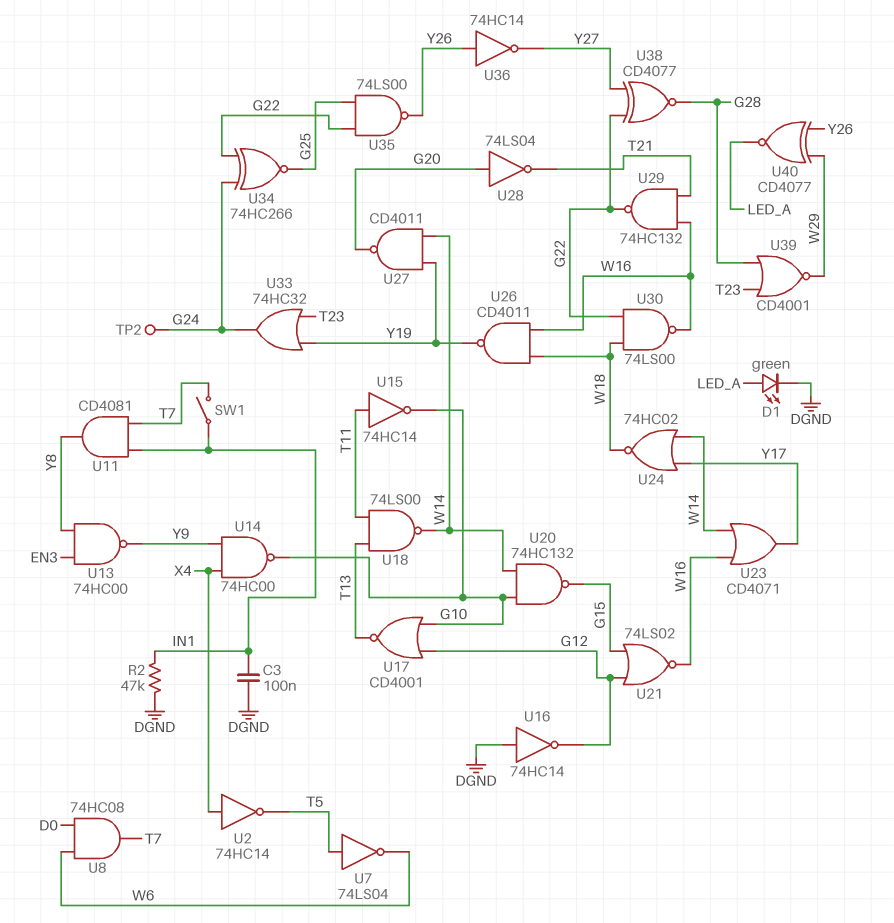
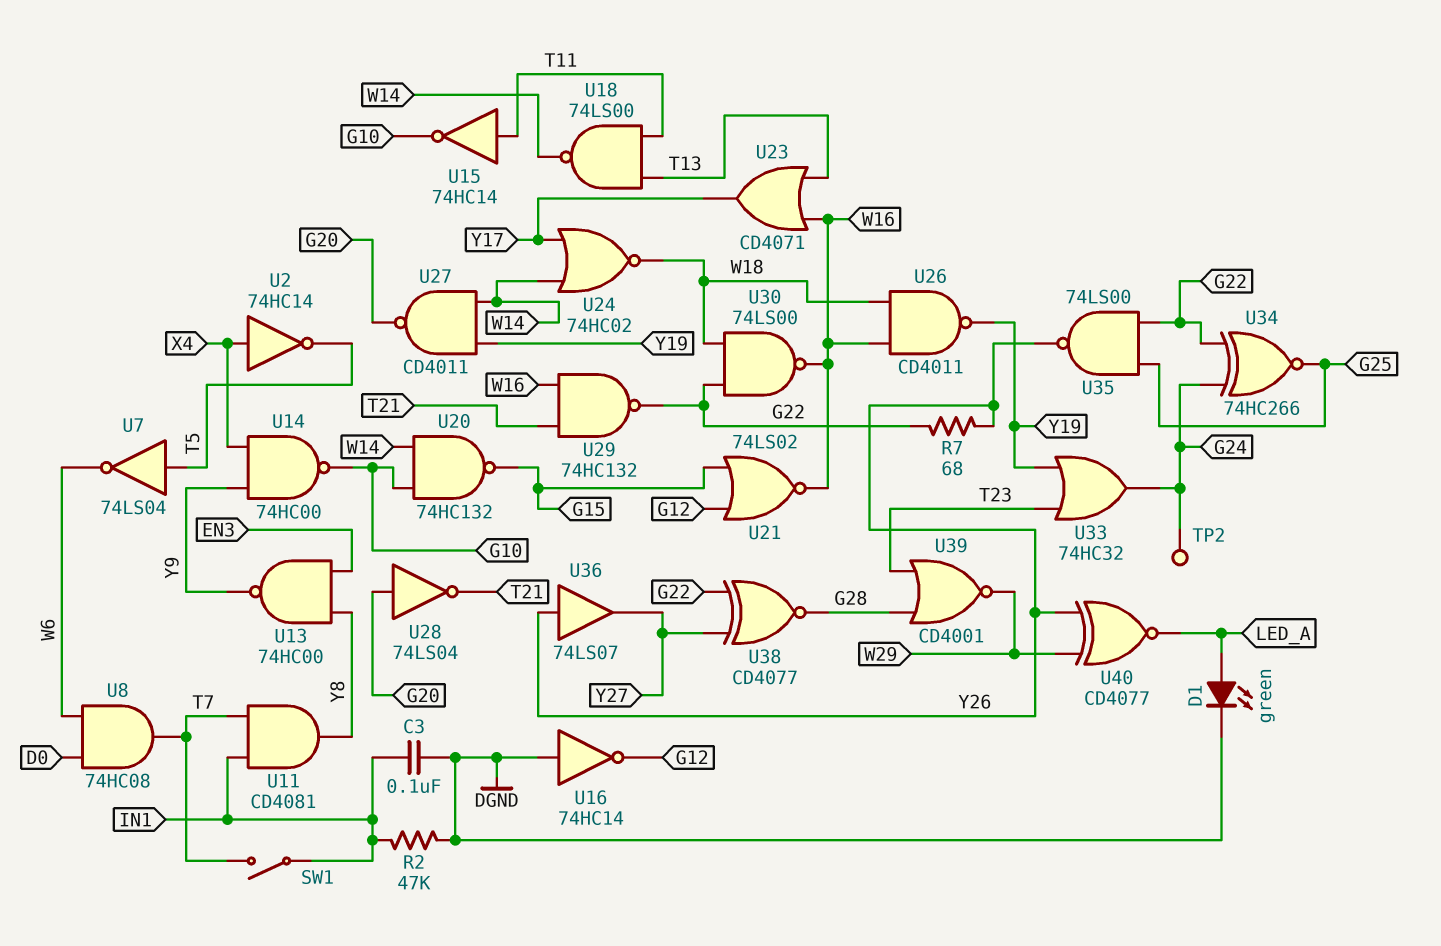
R7: none -> 68 (G22, Y26)
U17: NOR CD4001 (in G10, in G12, out T13) -> none
U23: OR CD4071 (in W14, in W16, out Y17) -> OR CD4071 (in T13, in W16, out Y17)
U36: NOT 74HC14 (in Y26, out Y27) -> buffer 74LS07 (in Y26, out Y27)

